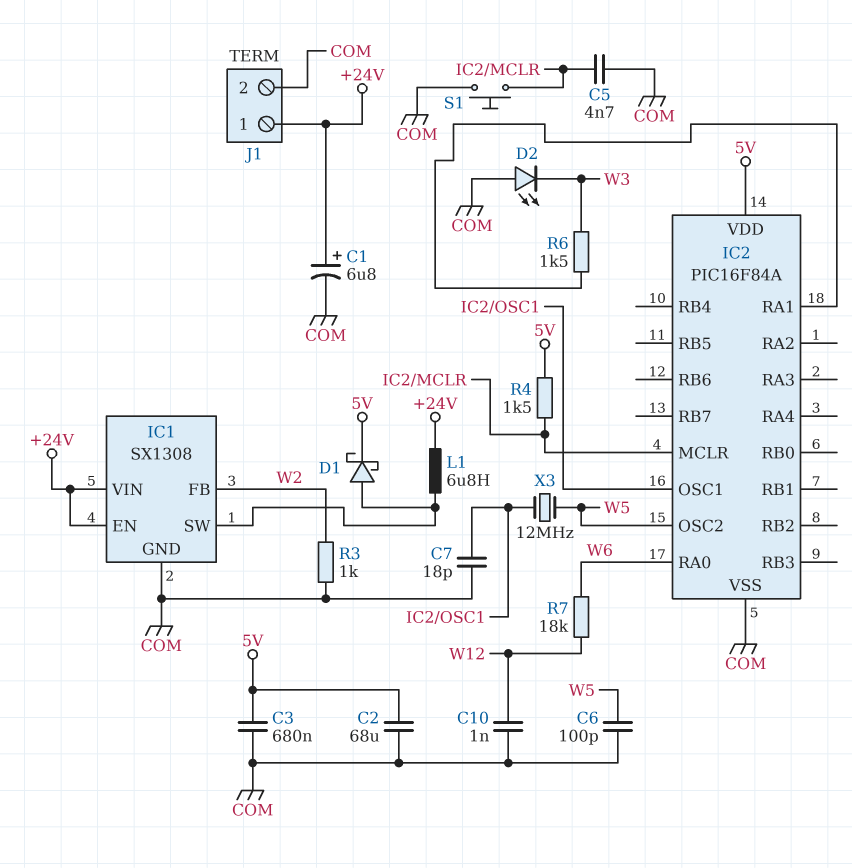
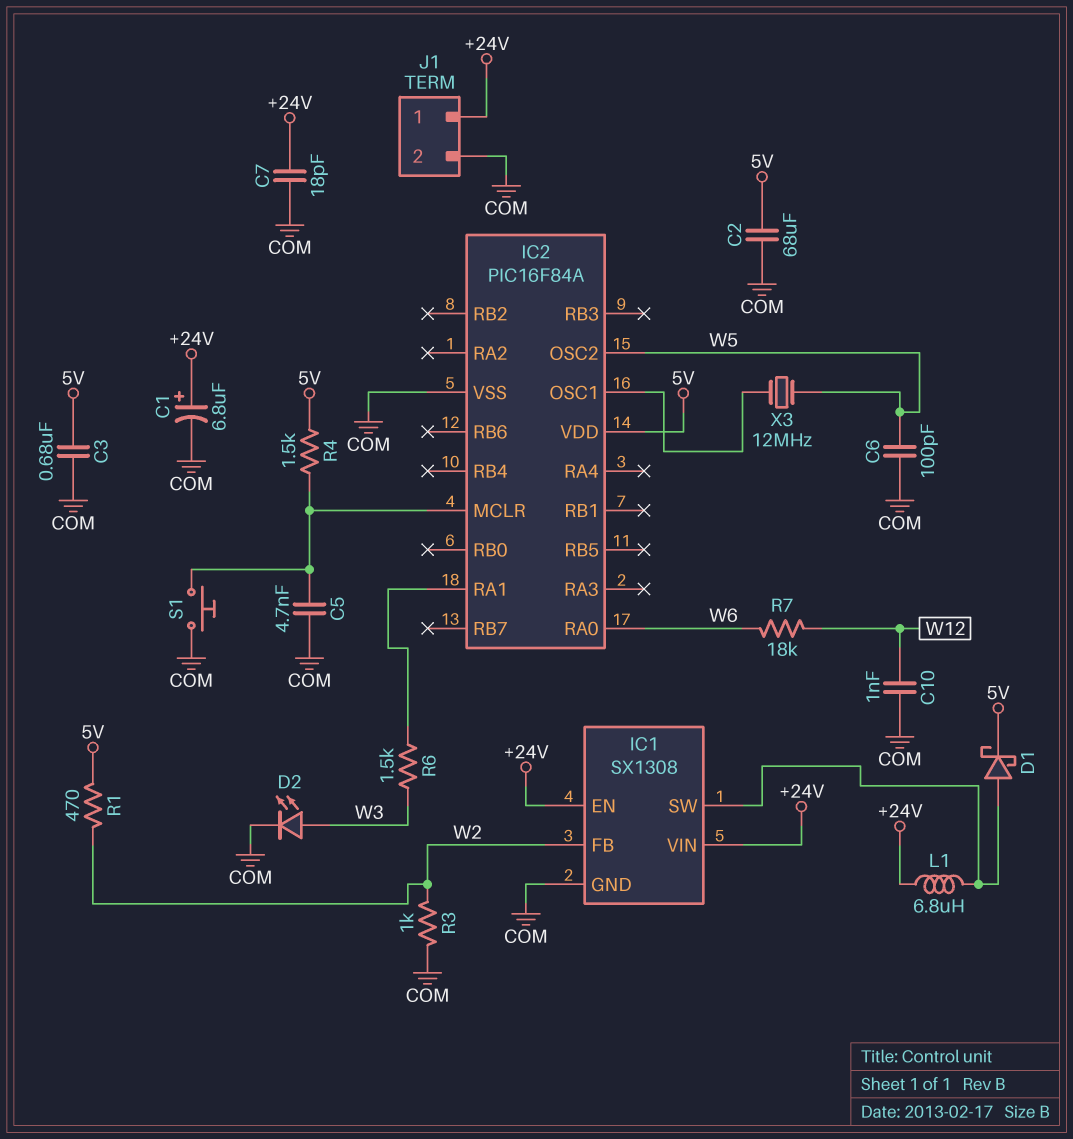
C7: 18pF (COM, IC2/OSC1) -> 18pF (+24V, COM)
D2: LED (A COM, K W3) -> LED (A W3, K COM)
R1: none -> 470 (5V, W2)

